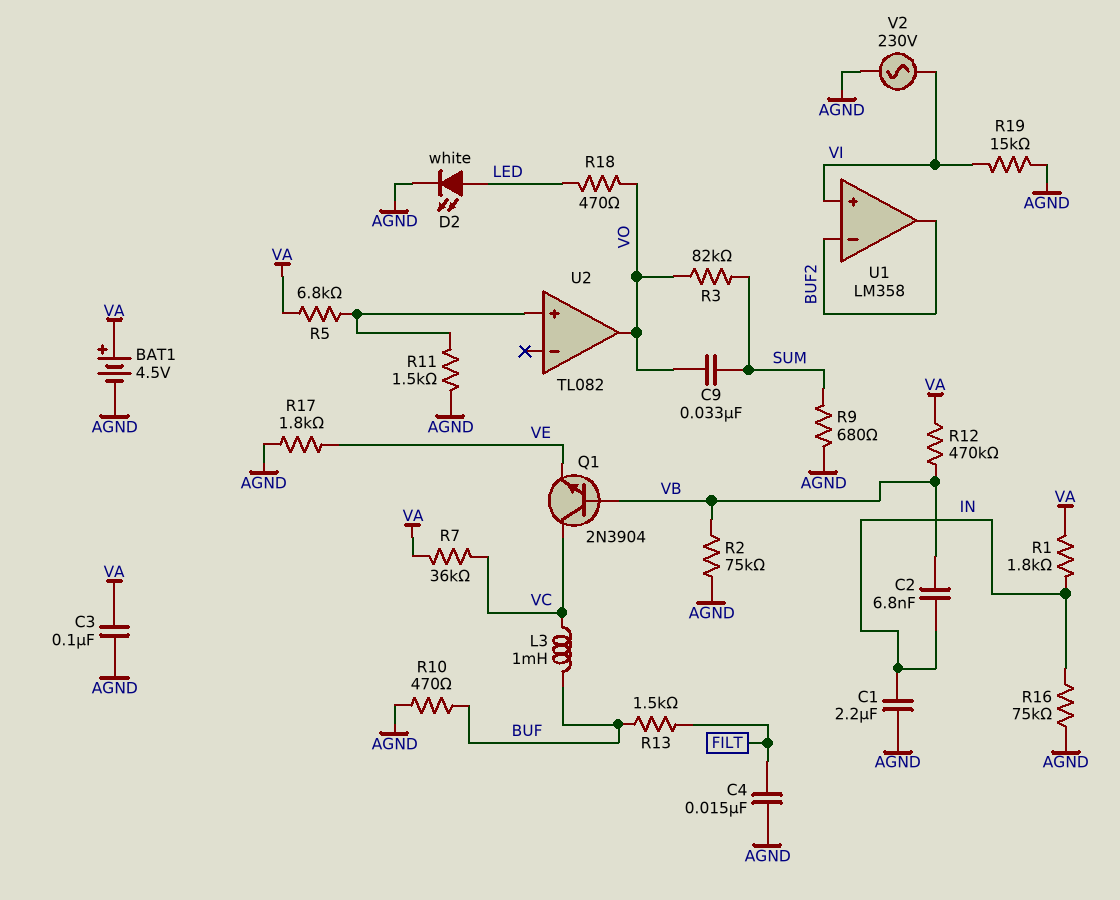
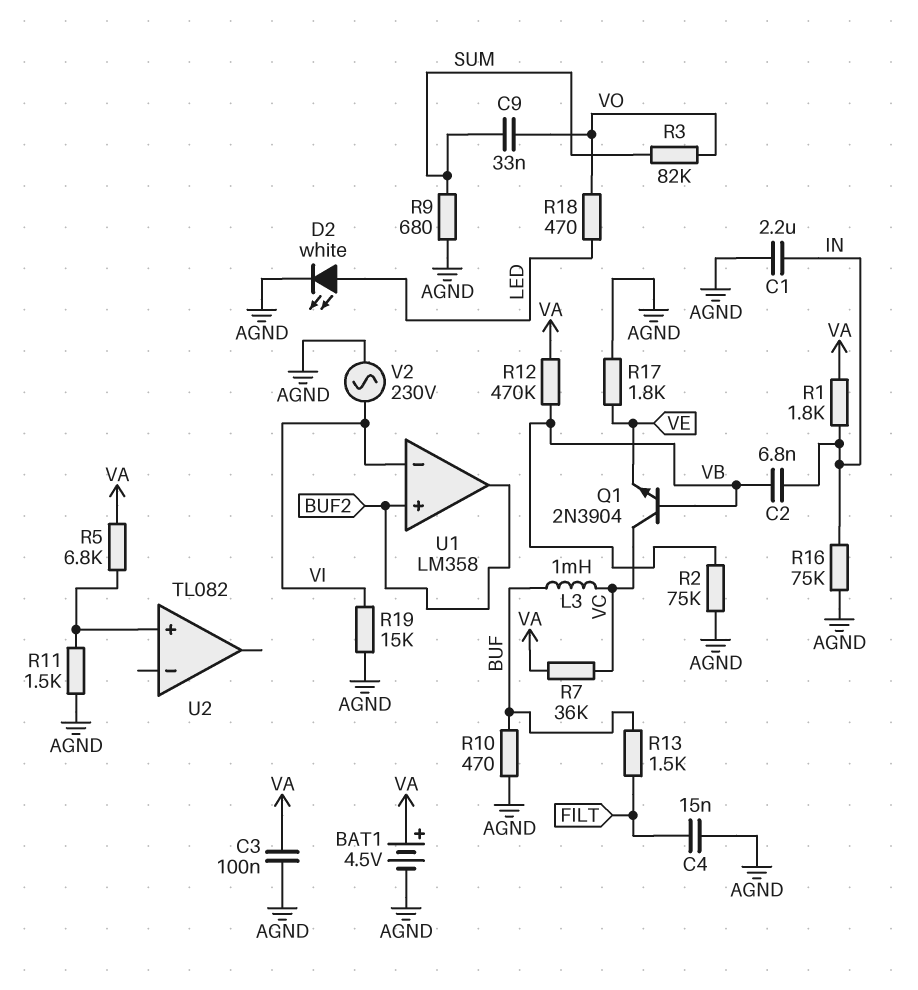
U1 pin in+: VI -> BUF2
U1 pin in-: BUF2 -> VI
U2 pin out: VO -> none

